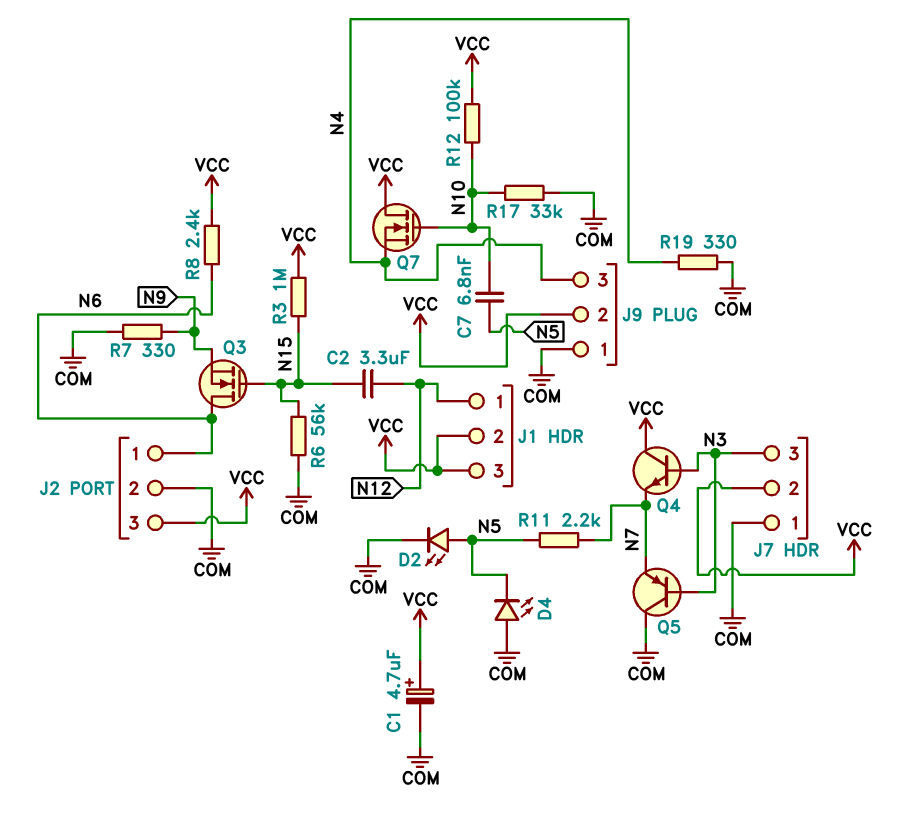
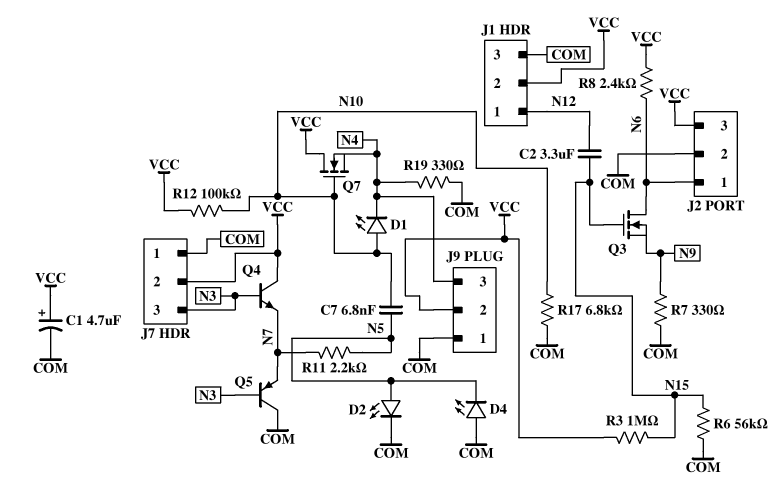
D1: none -> LED (A N10, K N4)
J1 pin 3: VCC -> COM
R17: 33k (COM, N10) -> 6.8k (COM, N10)

